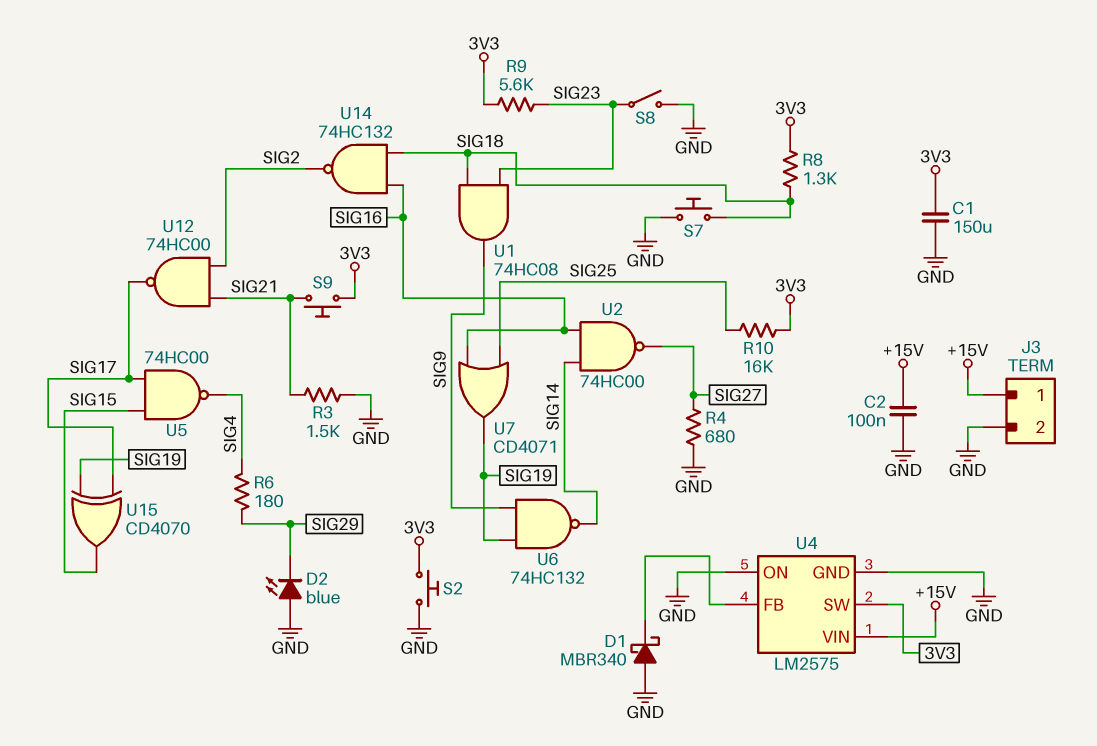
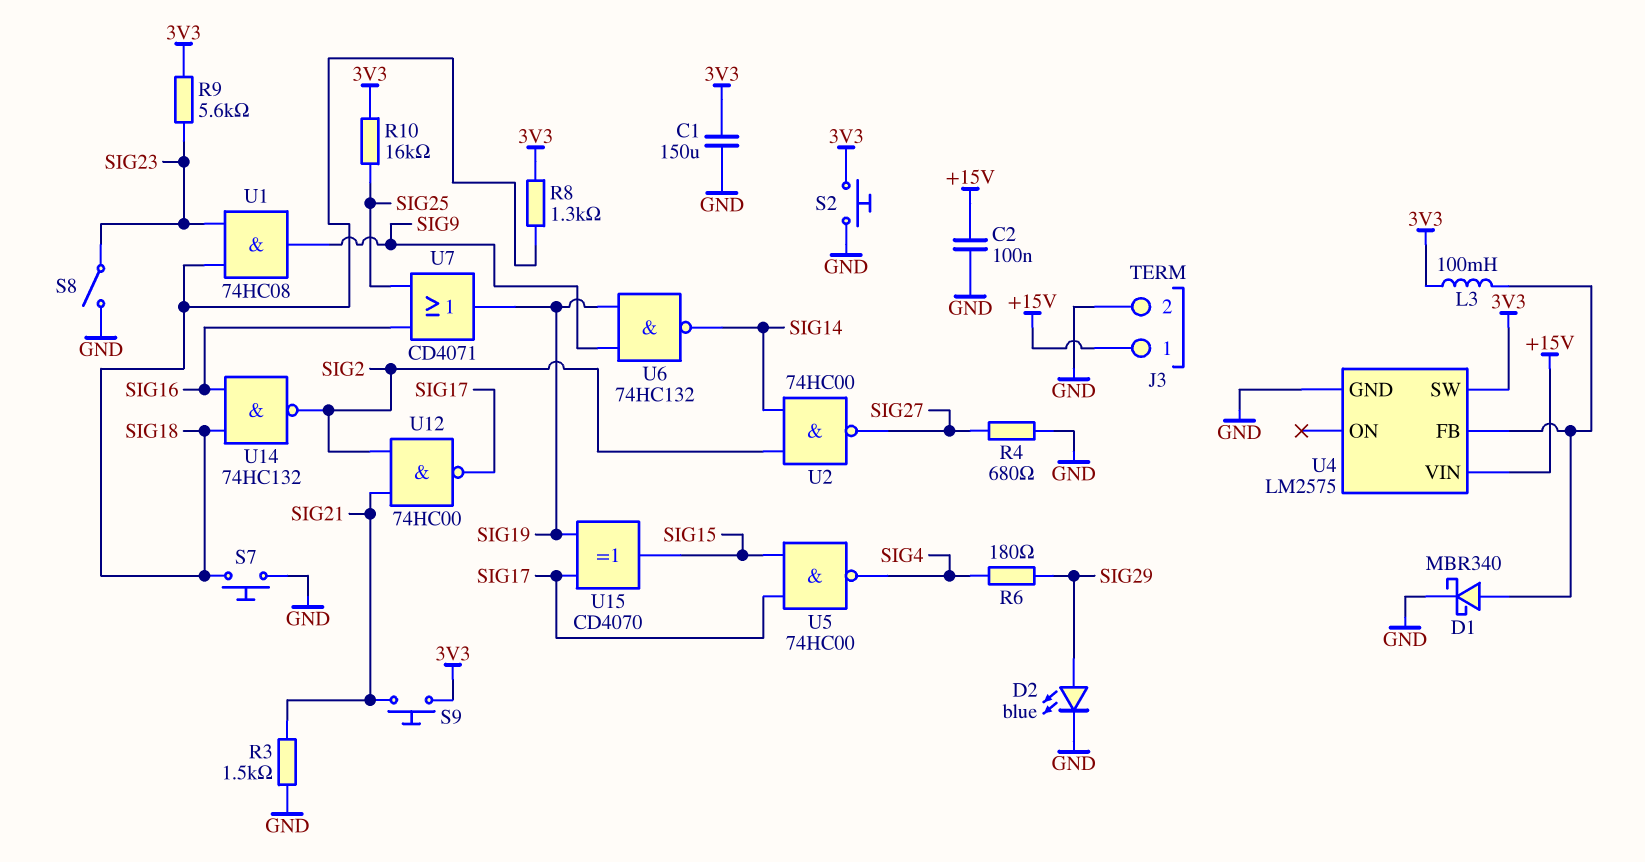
D1: schottky MBR340 (A GND, K U4/FB) -> schottky MBR340 (A U4/FB, K GND)
D2: LED blue (A GND, K SIG29) -> LED blue (A SIG29, K GND)
L3: none -> 100mH (3V3, U4/FB)
U2: NAND 74HC00 (in SIG14, in SIG16, out SIG27) -> NAND 74HC00 (in SIG2, in SIG14, out SIG27)
U4 pin ON: GND -> none

